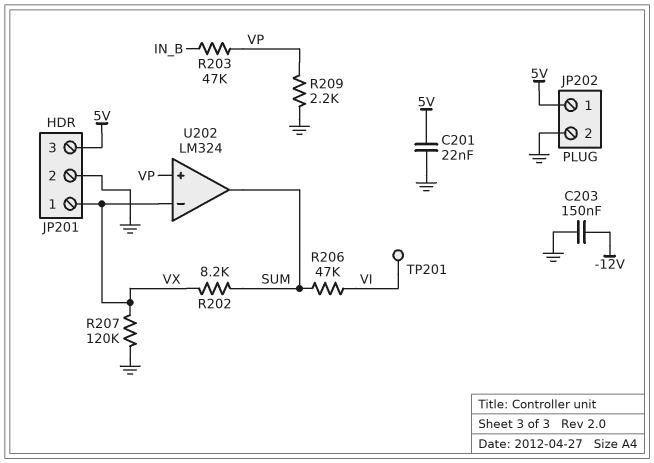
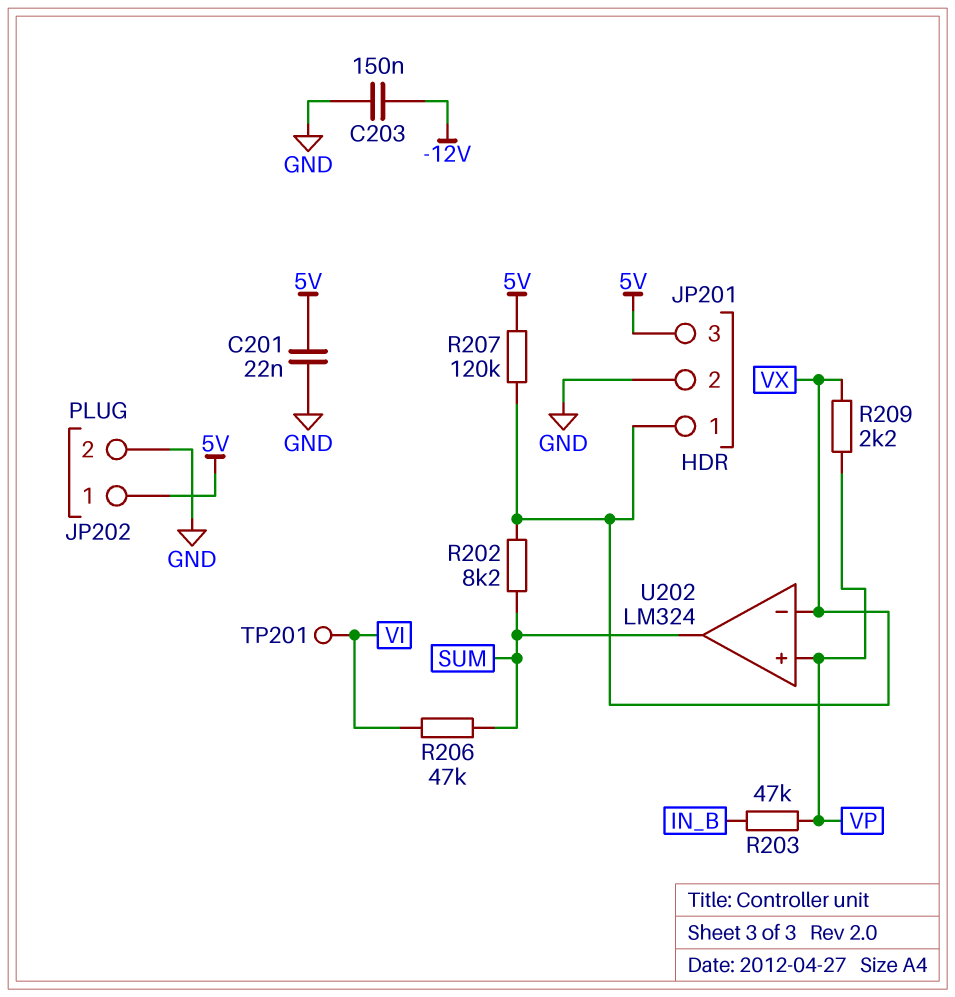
R207: 120k (GND, VX) -> 120k (5V, VX)
R209: 2.2k (GND, VP) -> 2.2k (VP, VX)

